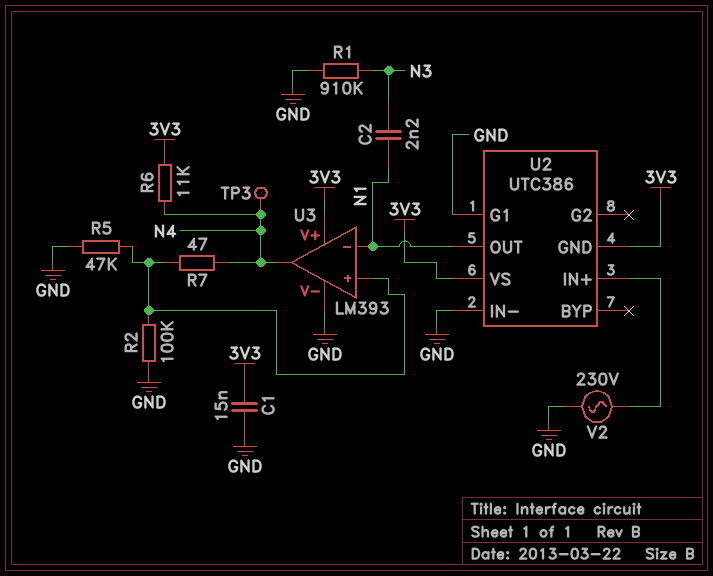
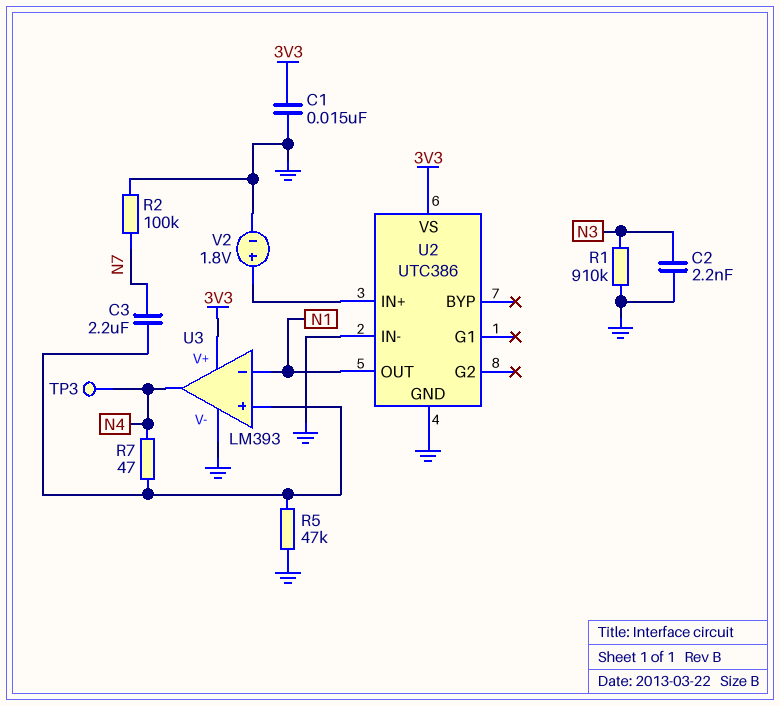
C2: 2.2nF (N1, N3) -> 2.2nF (GND, N3)
C3: none -> 2.2uF (N7, U3/in+)
R2: 100k (GND, U3/in+) -> 100k (GND, N7)
R6: 11k (3V3, N4) -> none
U2 pin G1: GND -> none
U2 pin GND: 3V3 -> GND
V2: AC 230V (GND, U2/IN+) -> 1.8V (plus U2/IN+, minus GND)

